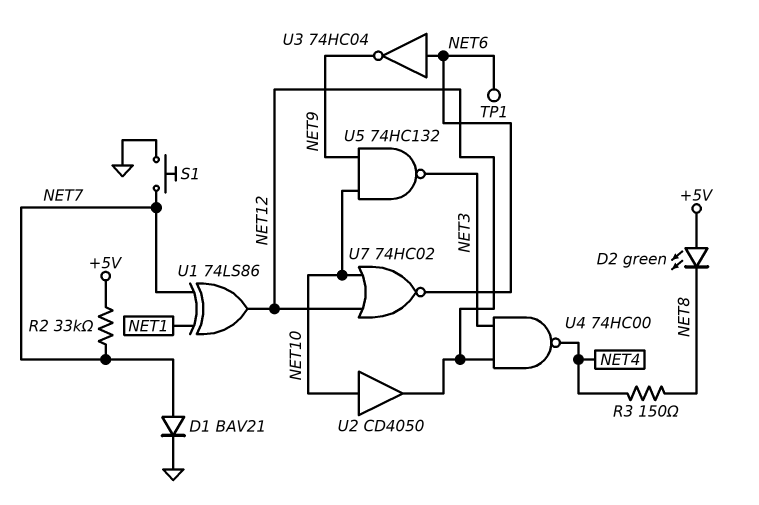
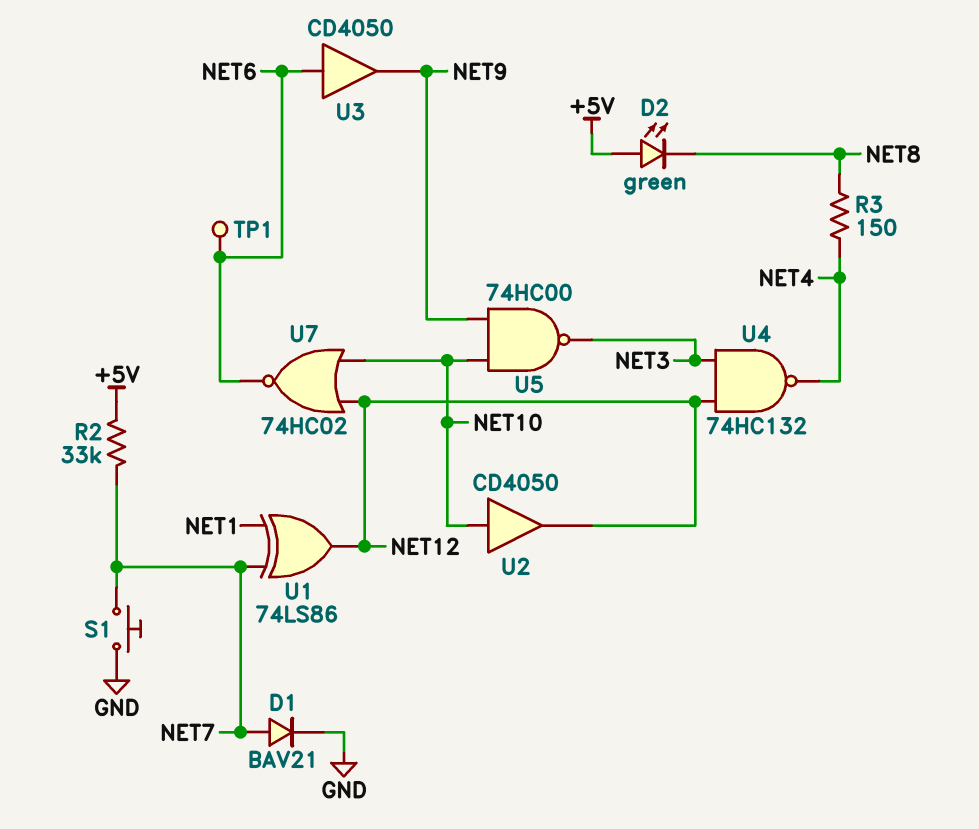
U3: NOT 74HC04 (in NET6, out NET9) -> buffer CD4050 (in NET6, out NET9)
U4: NAND 74HC00 (in NET3, in NET12, out NET4) -> NAND 74HC132 (in NET3, in NET12, out NET4)
U5: NAND 74HC132 (in NET9, in NET10, out NET3) -> NAND 74HC00 (in NET9, in NET10, out NET3)

